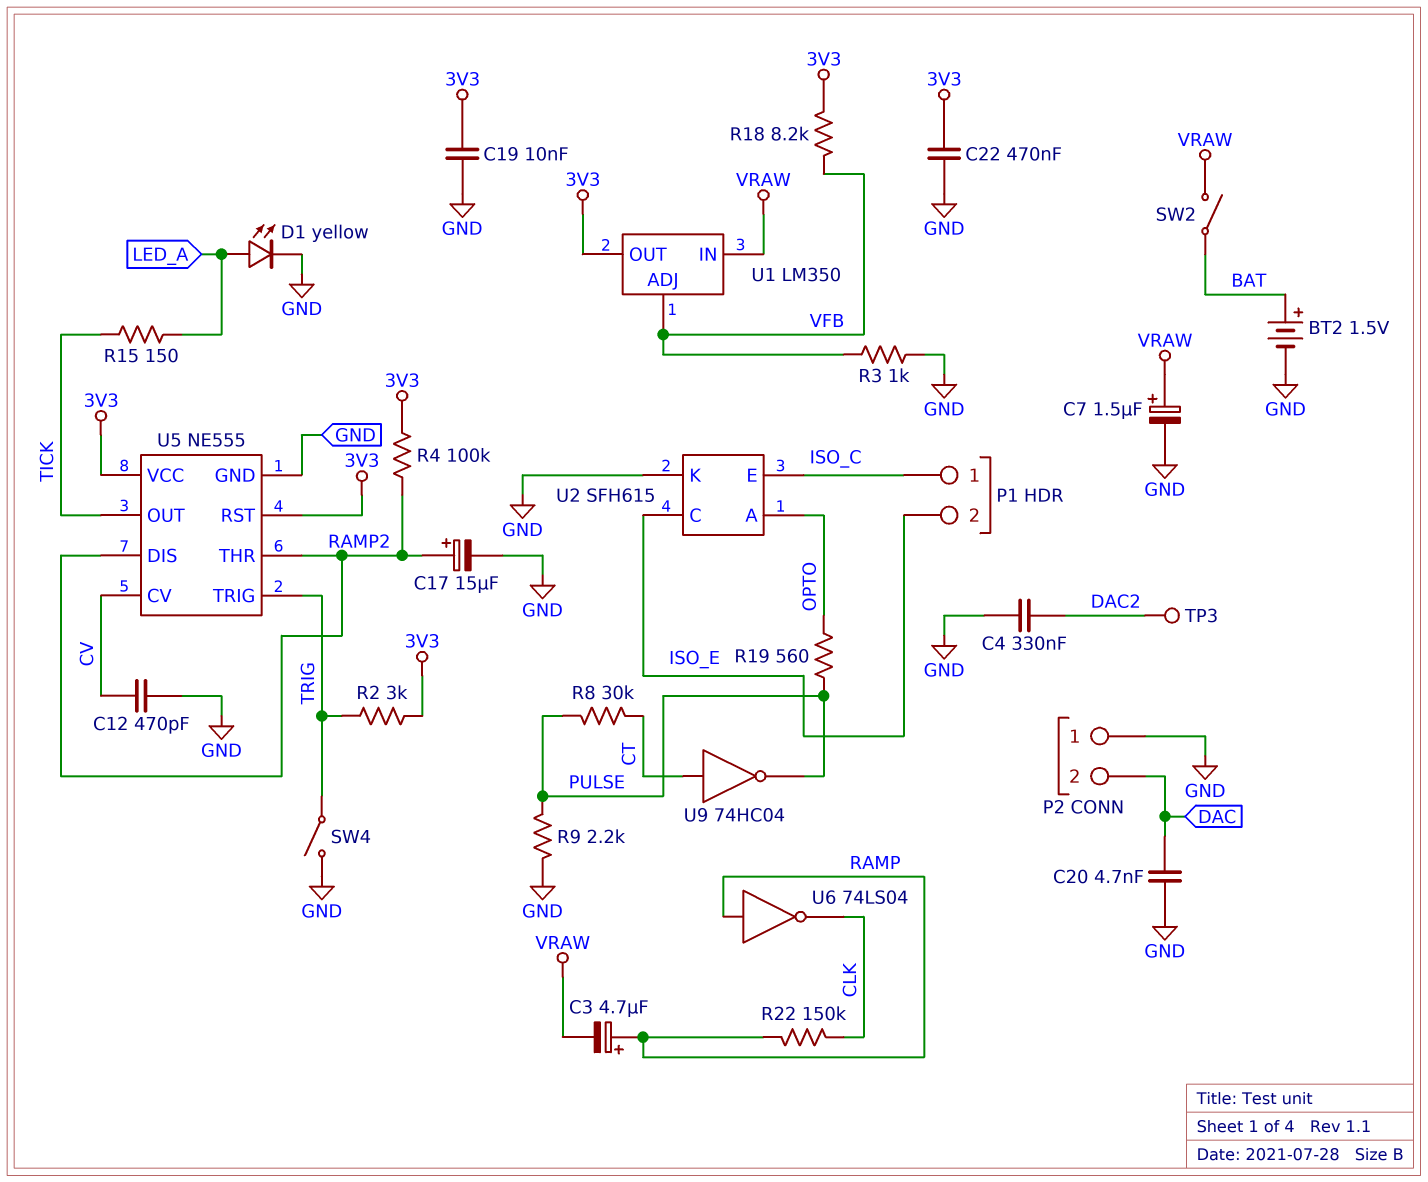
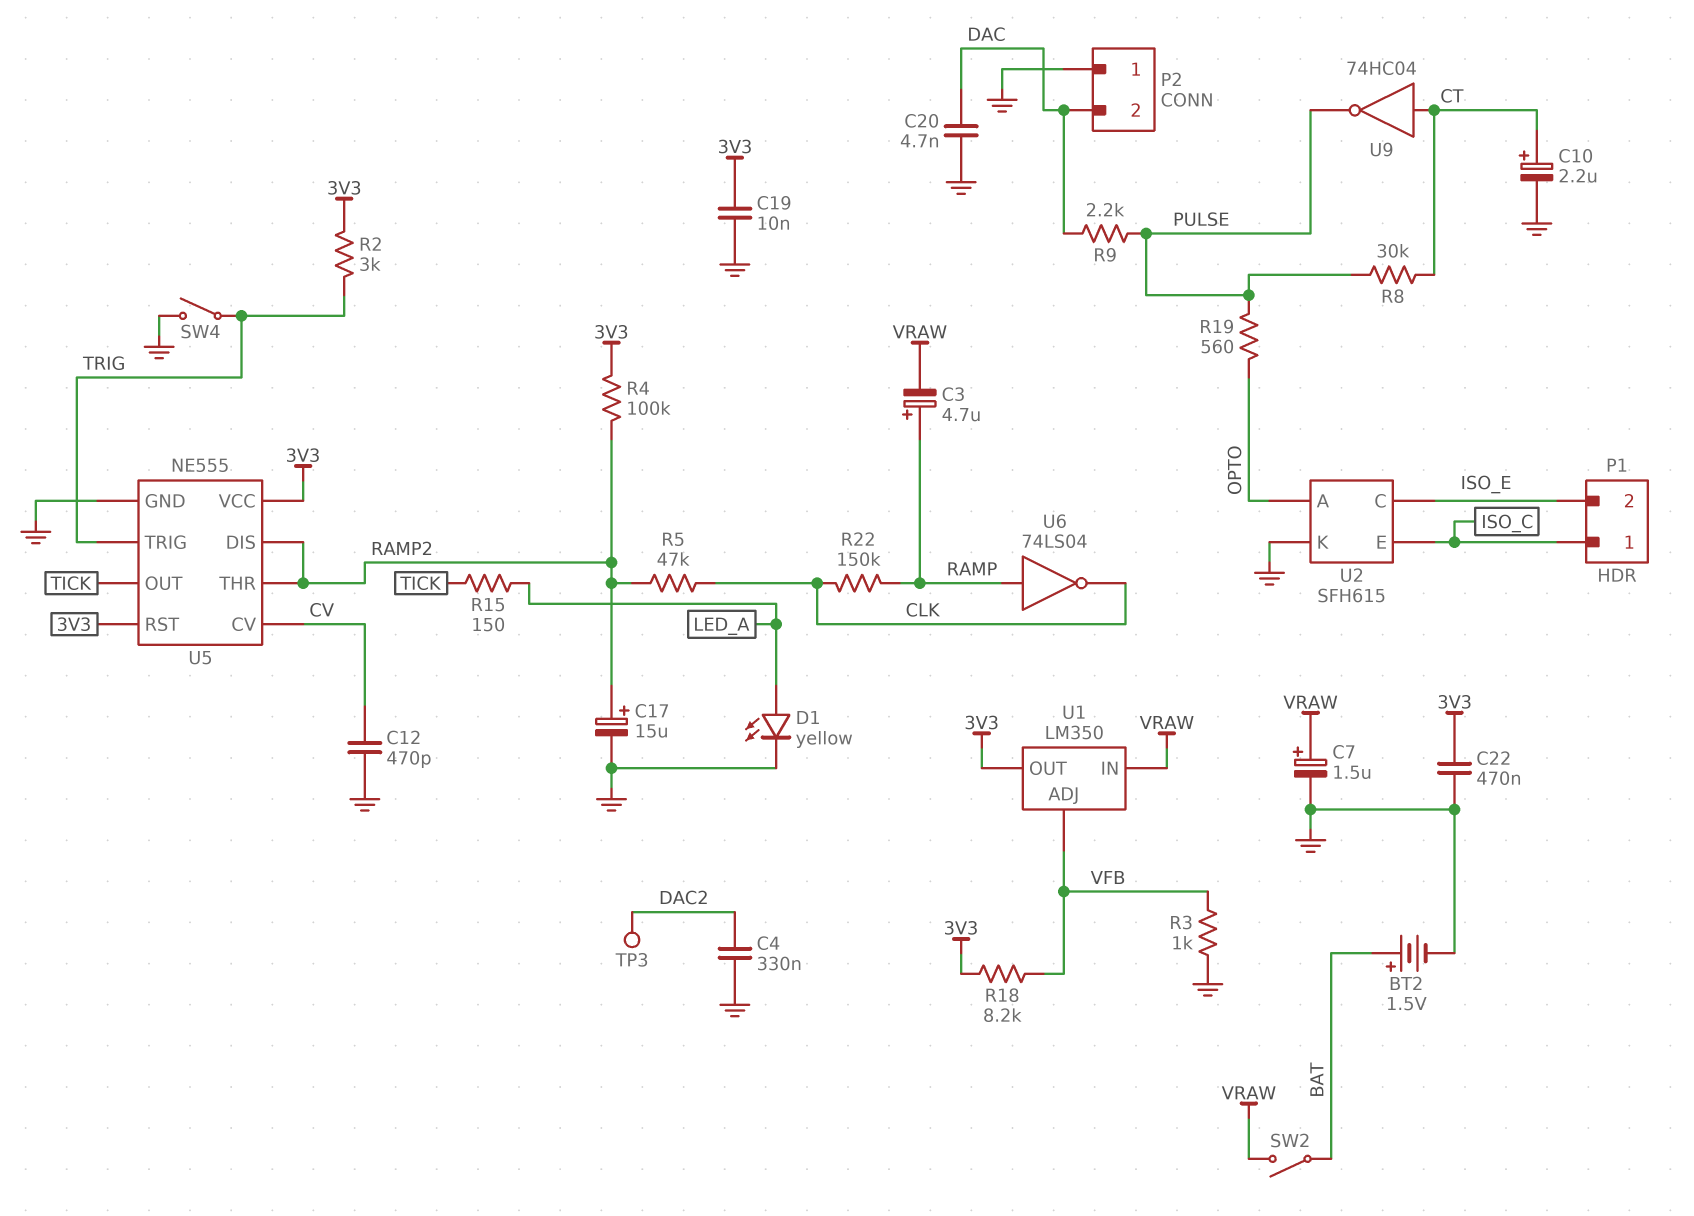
C10: none -> 2.2uF (plus CT, minus GND)
R5: none -> 47k (CLK, RAMP2)
R9: 2.2k (GND, PULSE) -> 2.2k (DAC, PULSE)

